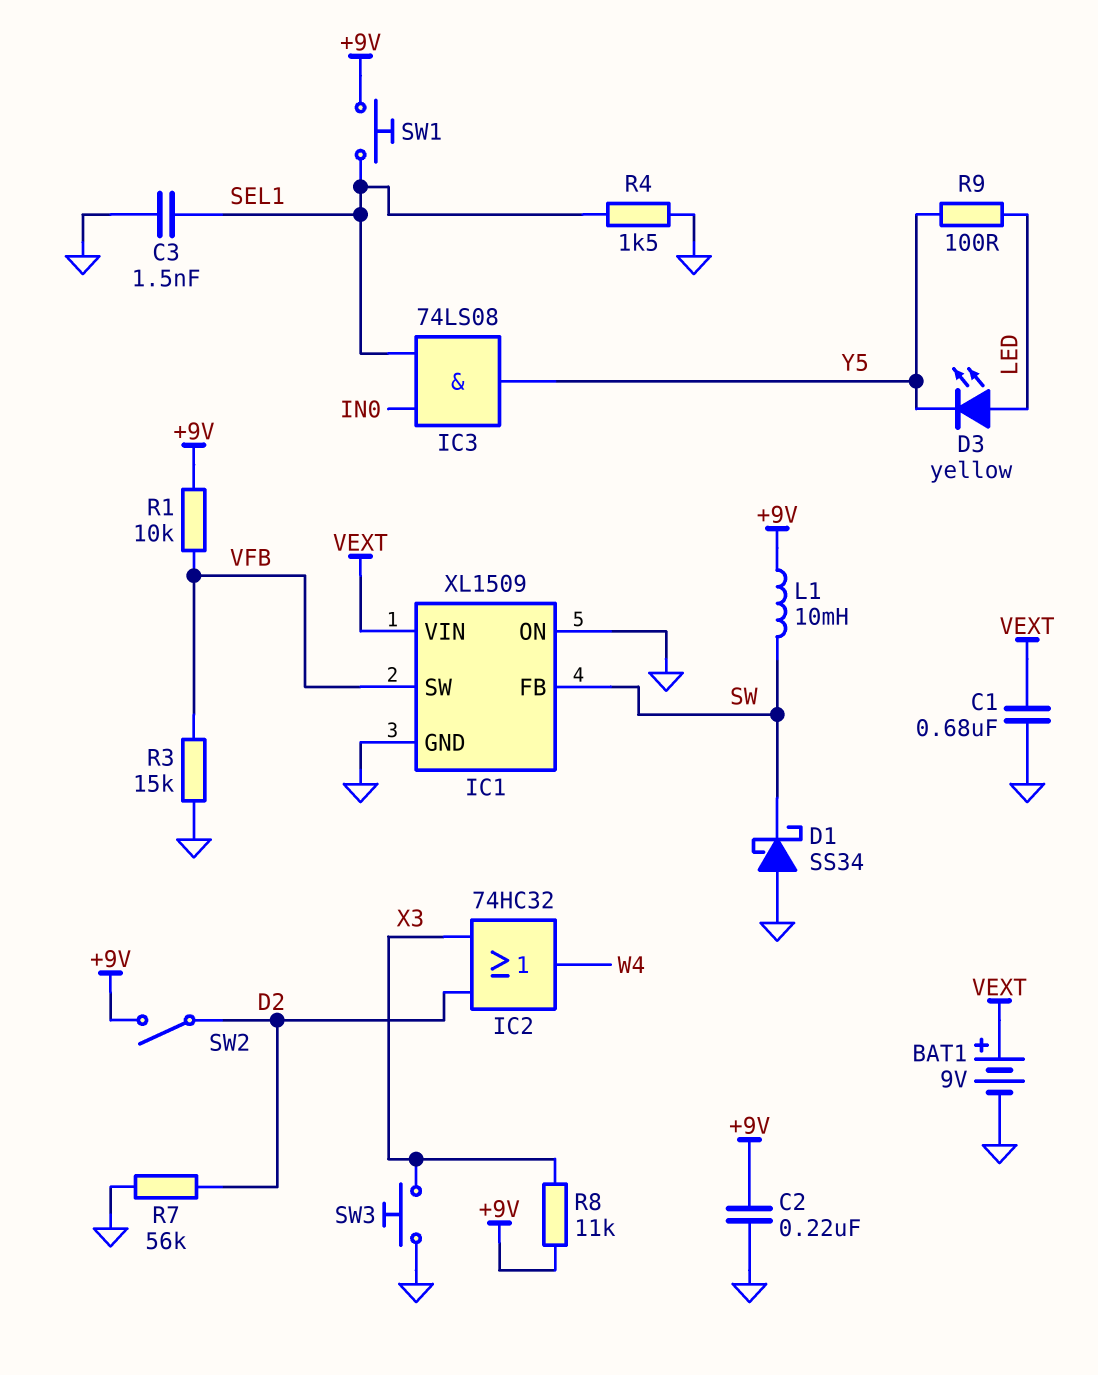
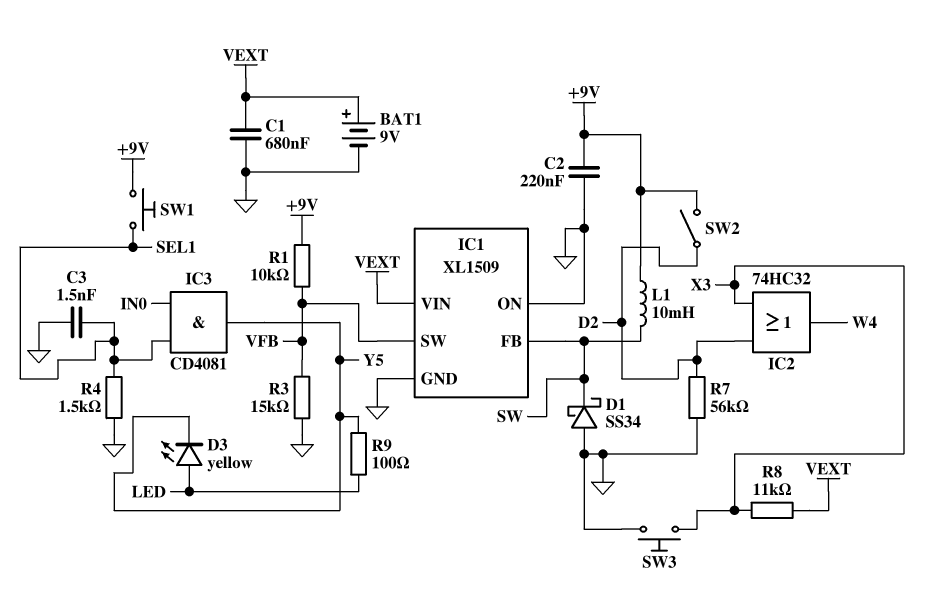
IC3: AND 74LS08 (in IN0, in SEL1, out Y5) -> AND CD4081 (in IN0, in SEL1, out Y5)
R8: 11k (+9V, X3) -> 11k (VEXT, X3)

